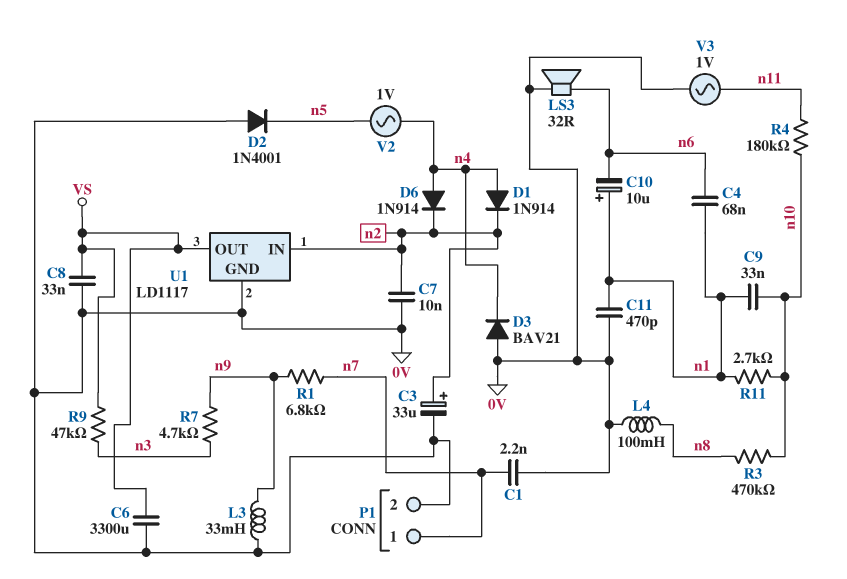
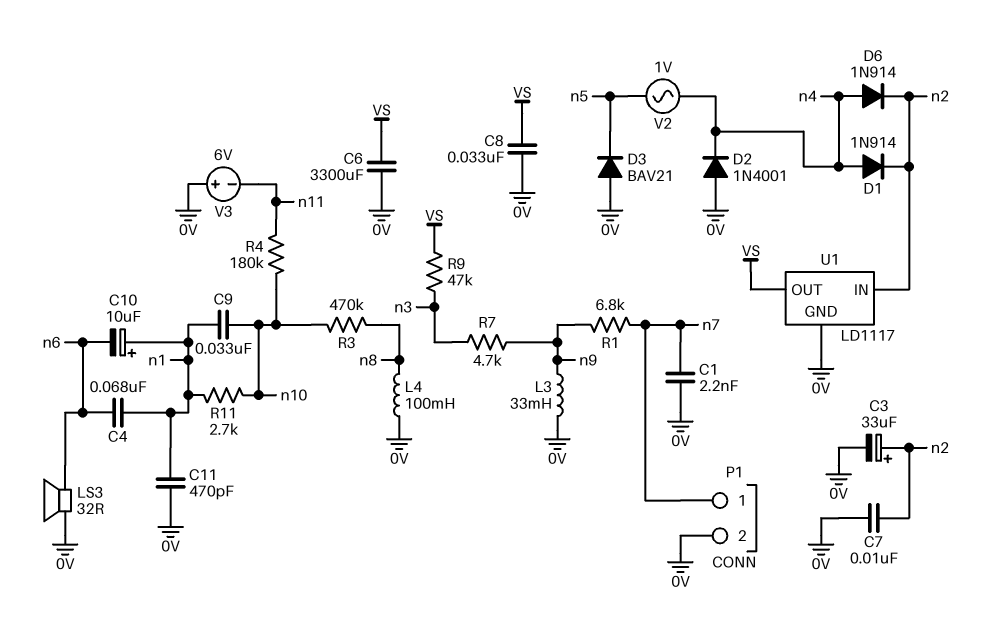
D2: diode 1N4001 (A 0V, K n5) -> diode 1N4001 (A 0V, K n4)
D3: diode BAV21 (A 0V, K n4) -> diode BAV21 (A 0V, K n5)
V3: AC 1V (0V, n11) -> 6V (plus 0V, minus n11)

